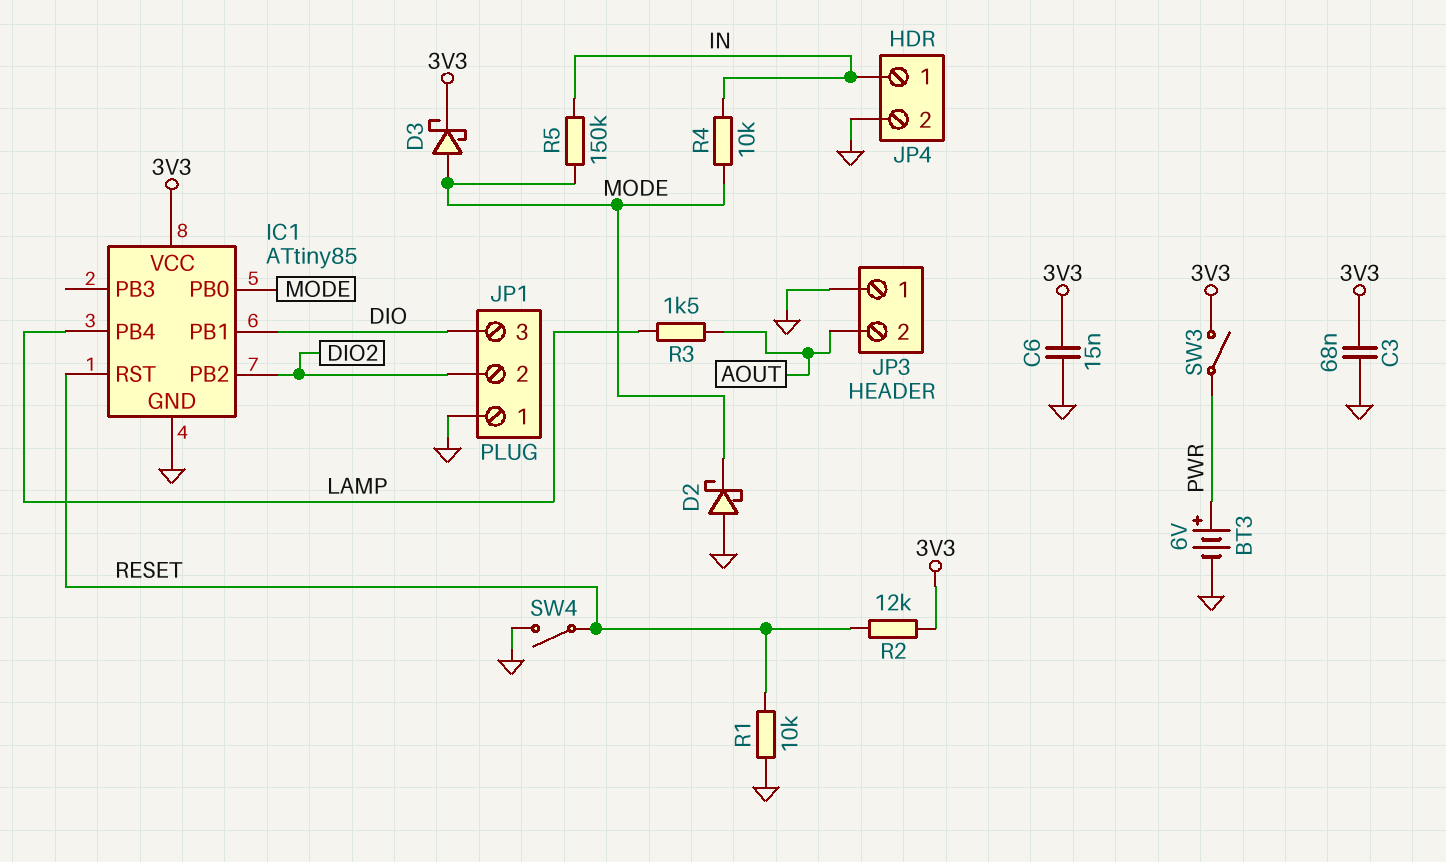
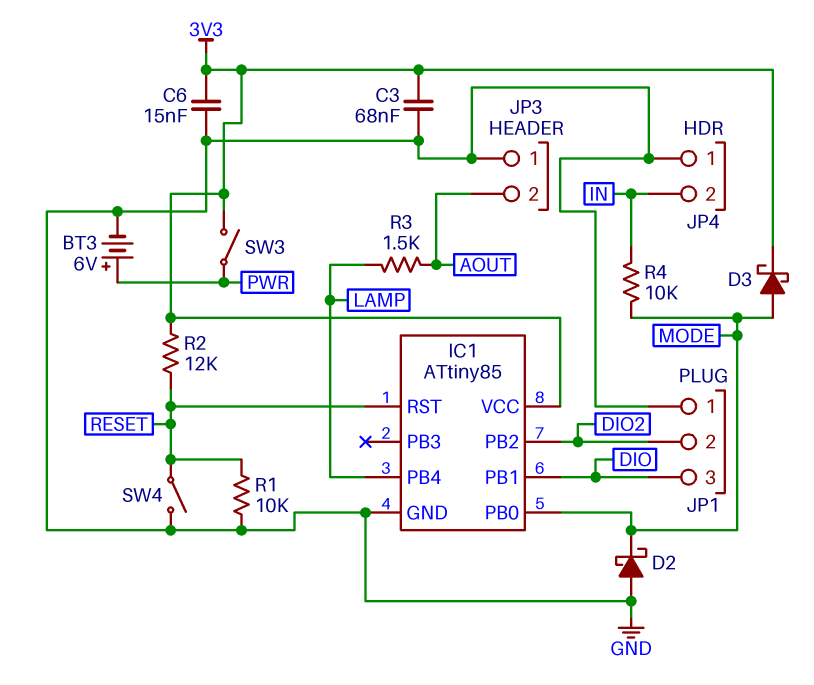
JP4 pin 1: IN -> GND
JP4 pin 2: GND -> IN
R5: 150k (IN, MODE) -> none

